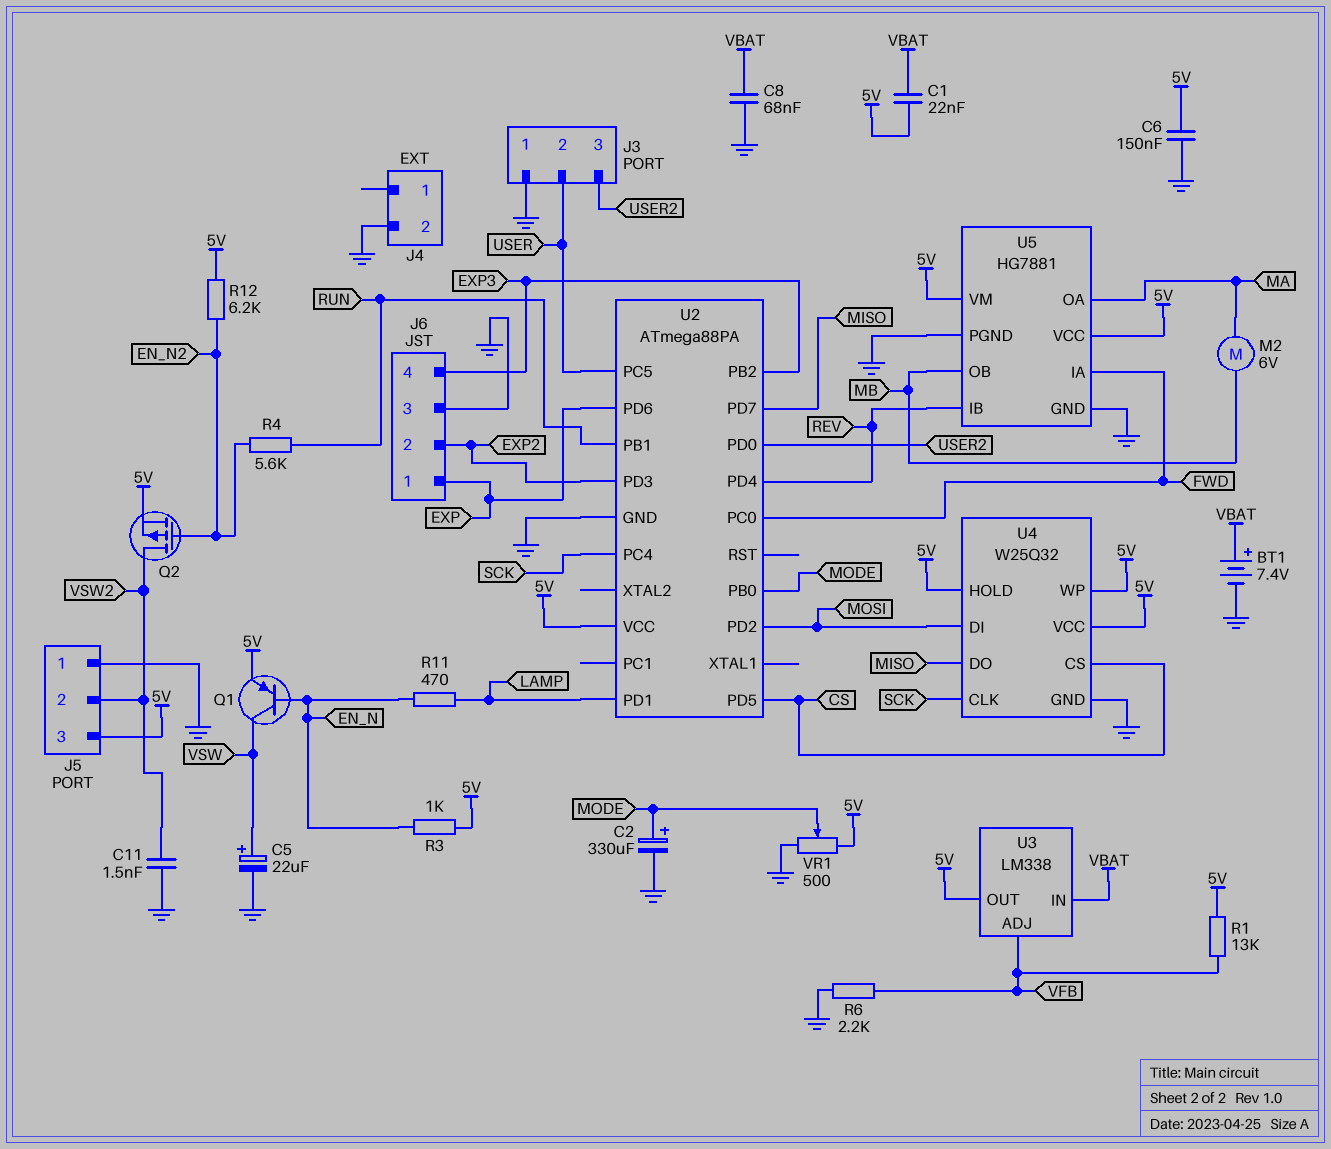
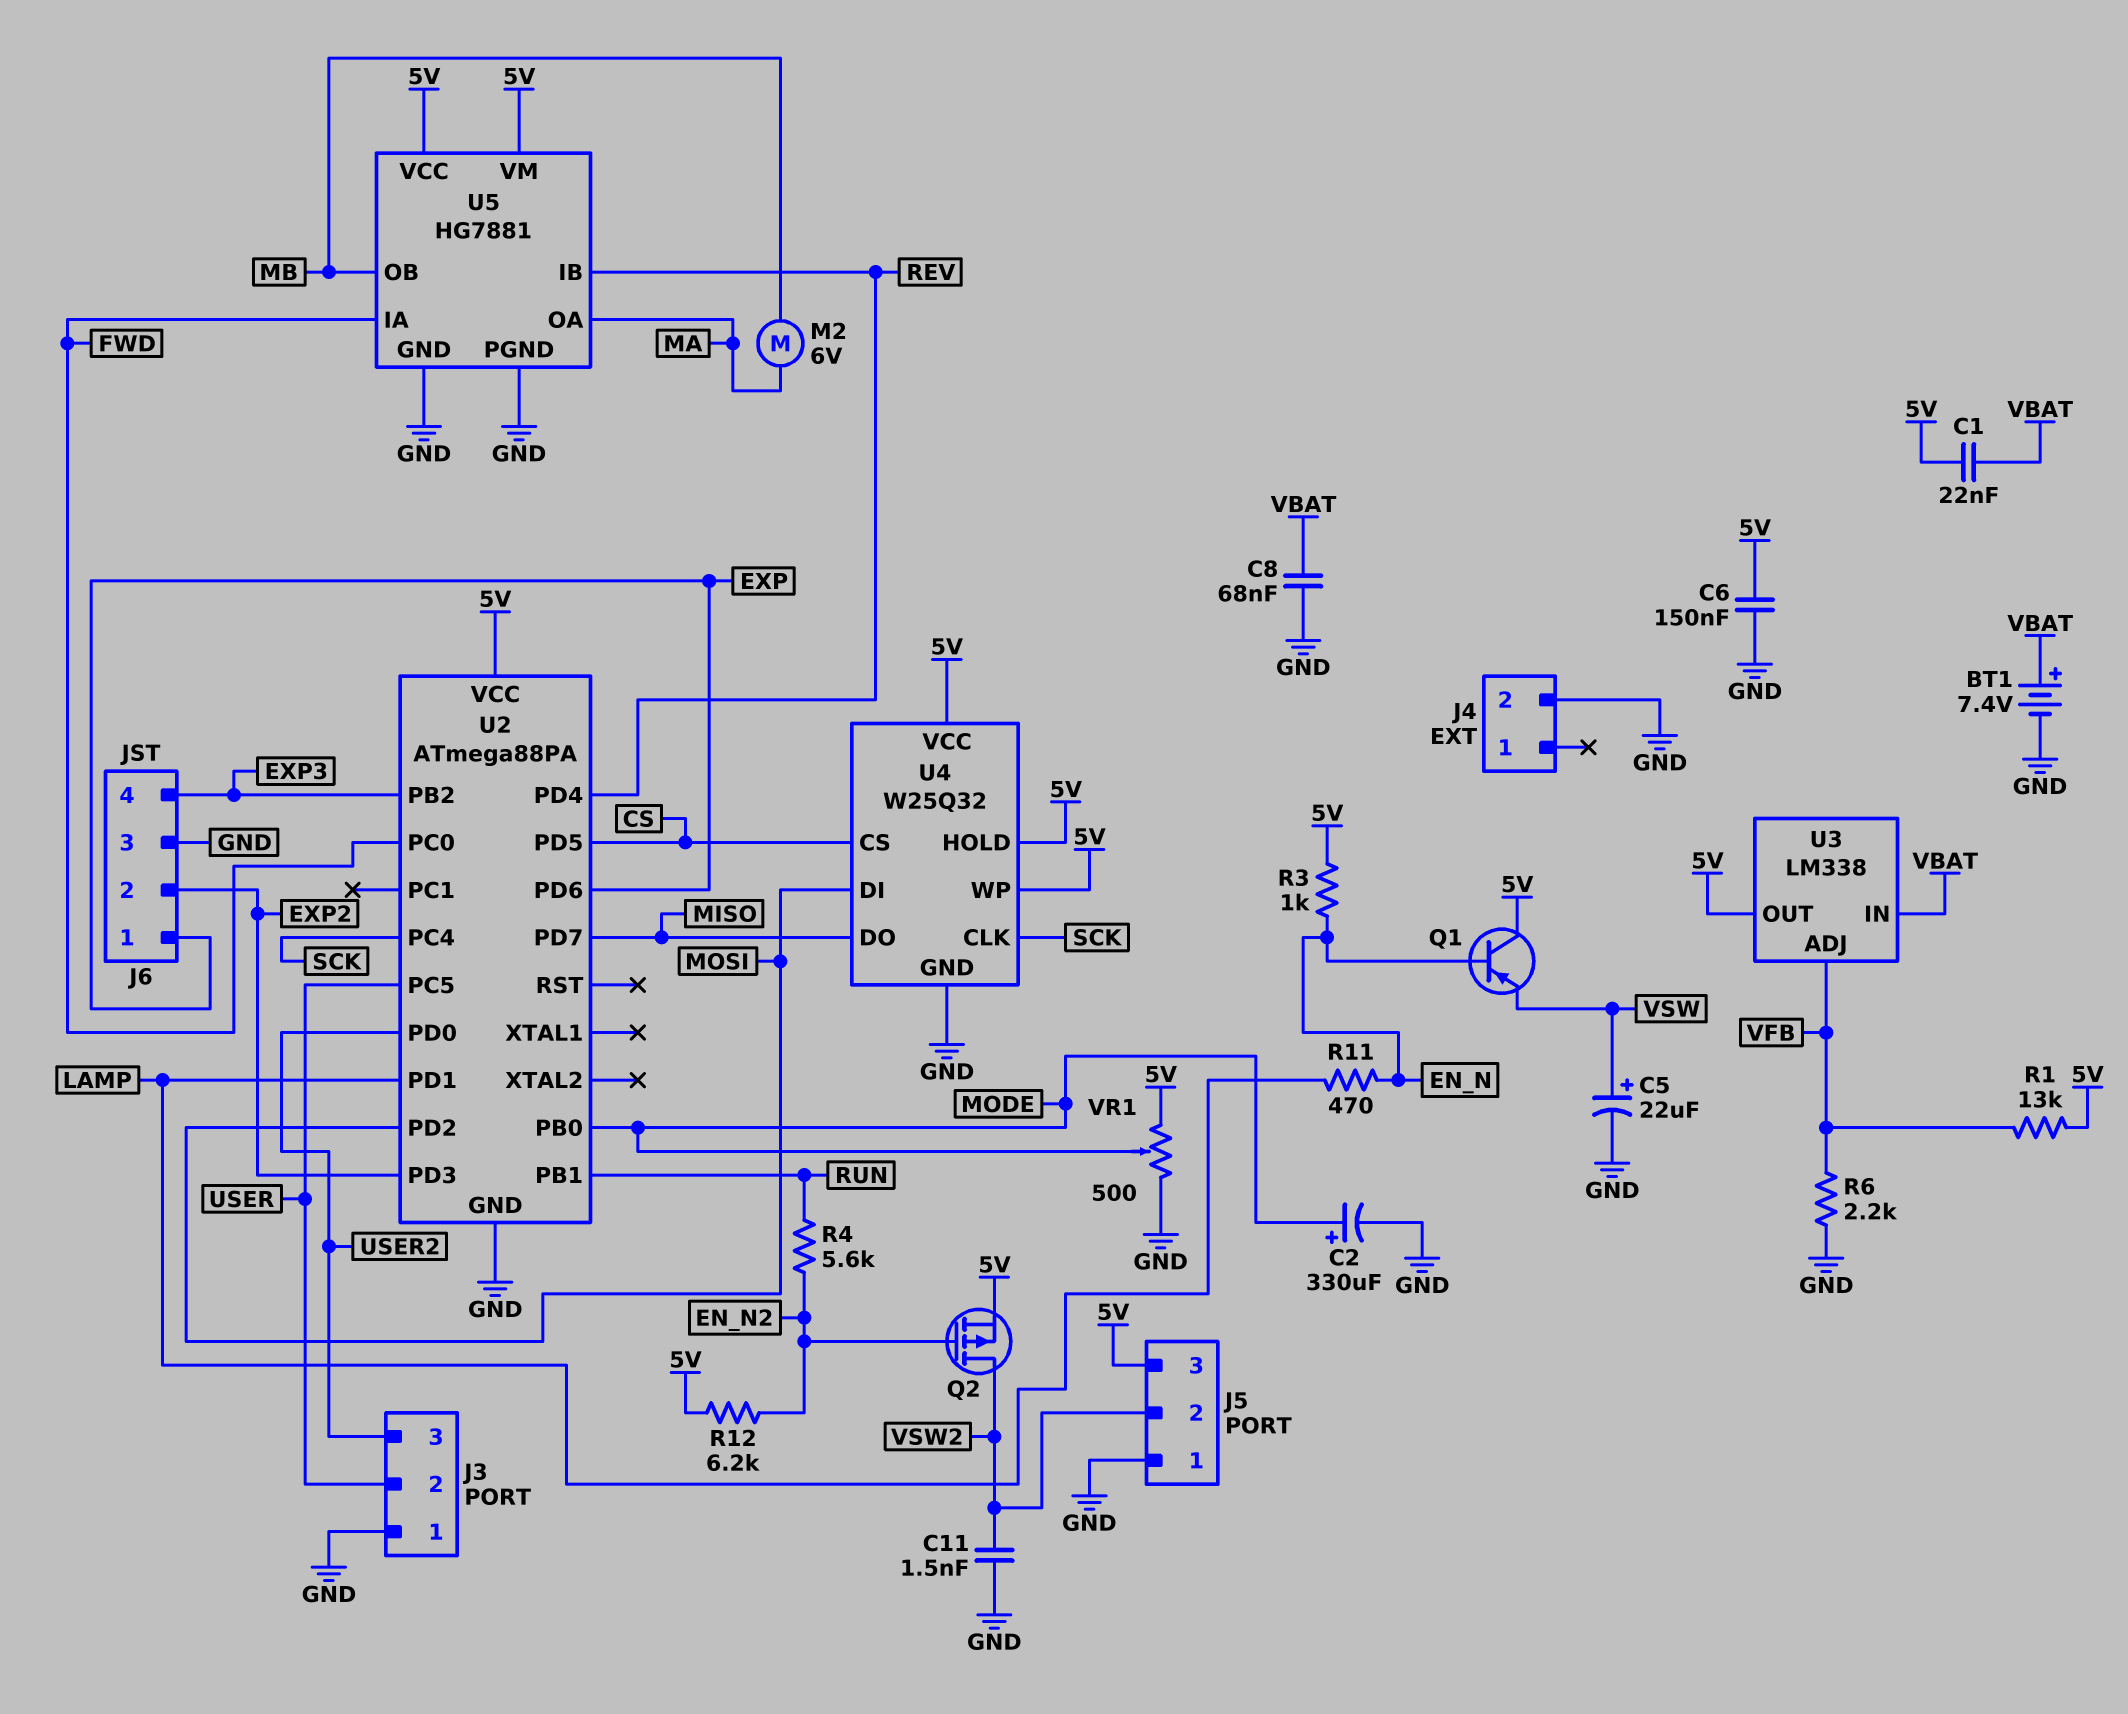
Q1: PNP (B EN_N, C VSW, E 5V) -> PNP (B EN_N, C 5V, E VSW)

